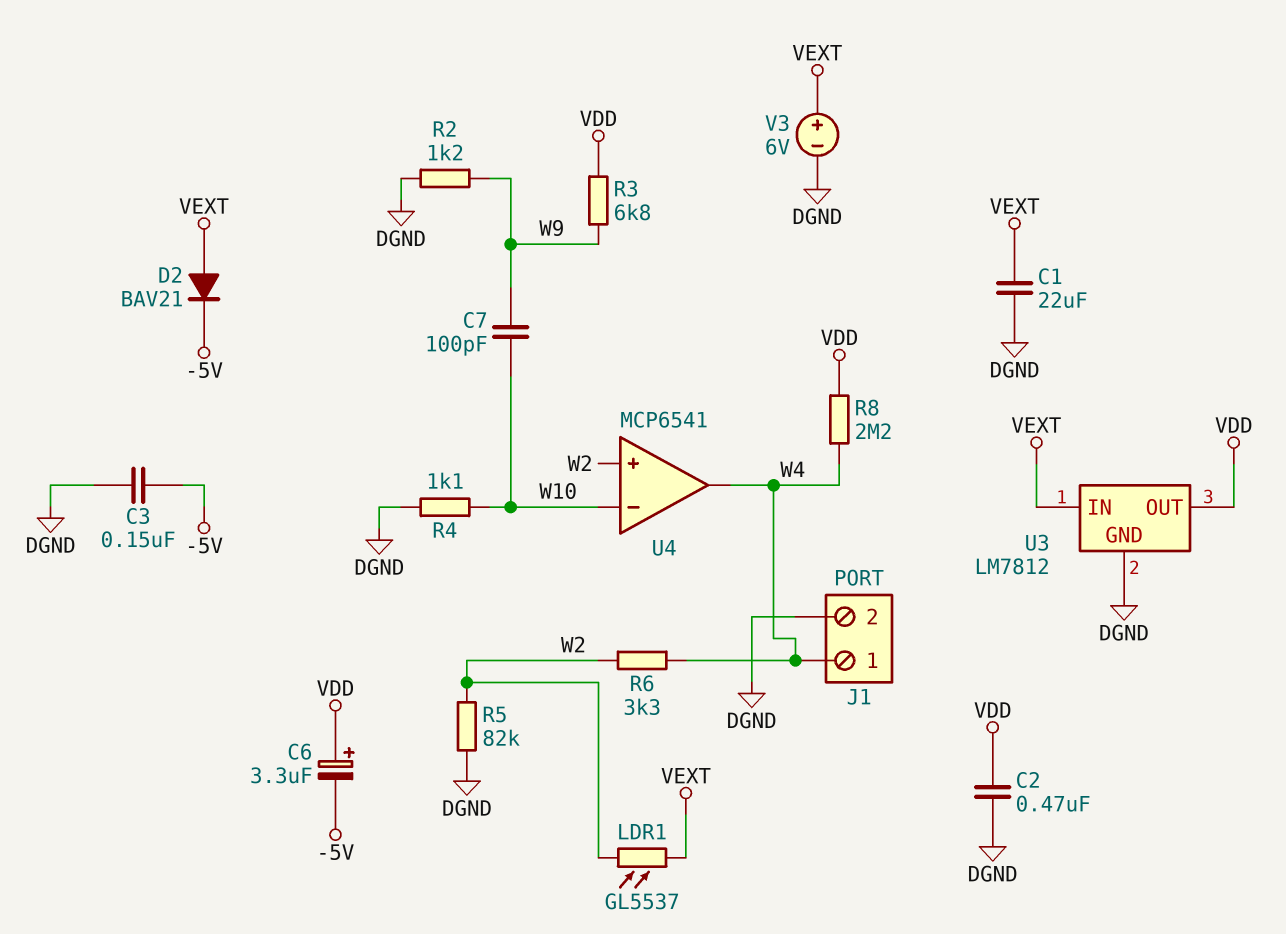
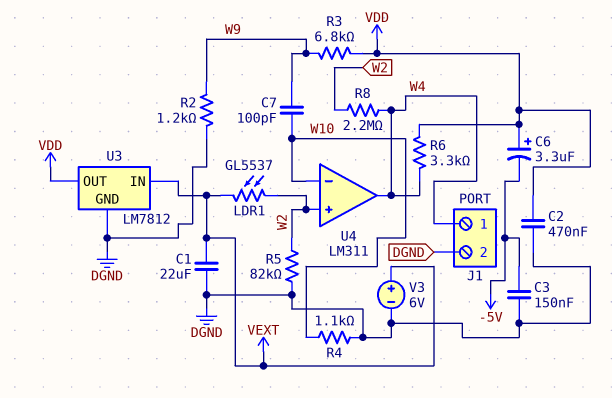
D2: diode BAV21 (A VEXT, K -5V) -> none
R6: 3.3k (W2, W4) -> 3.3k (VDD, W4)
R8: 2.2M (VDD, W4) -> 2.2M (W2, W4)
U4: MCP6541 -> LM311

